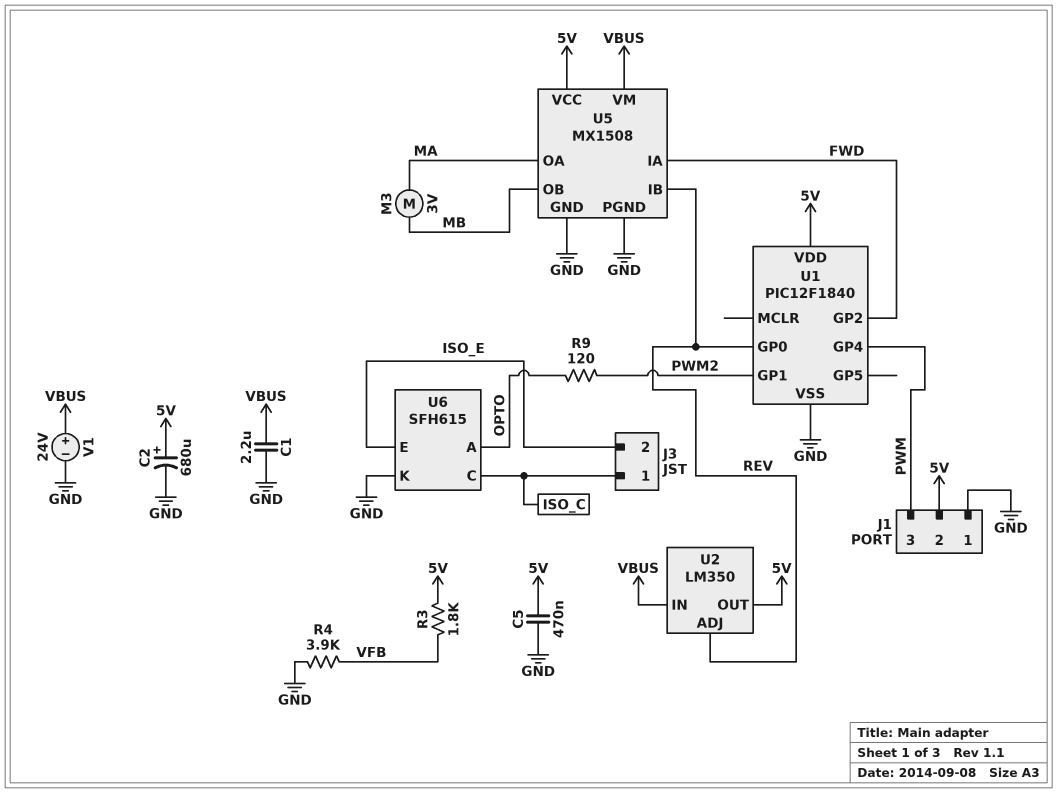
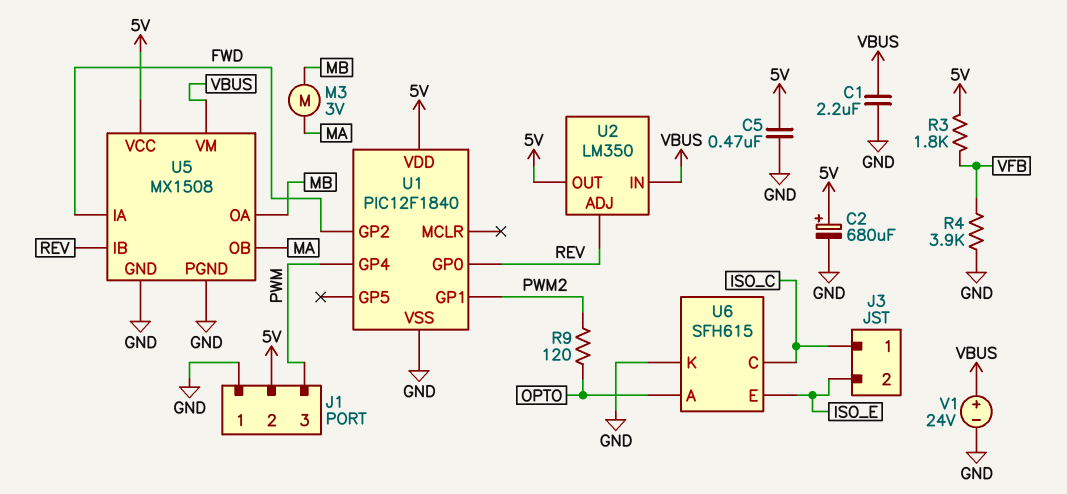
U5 pin OA: MA -> MB
U5 pin OB: MB -> MA

